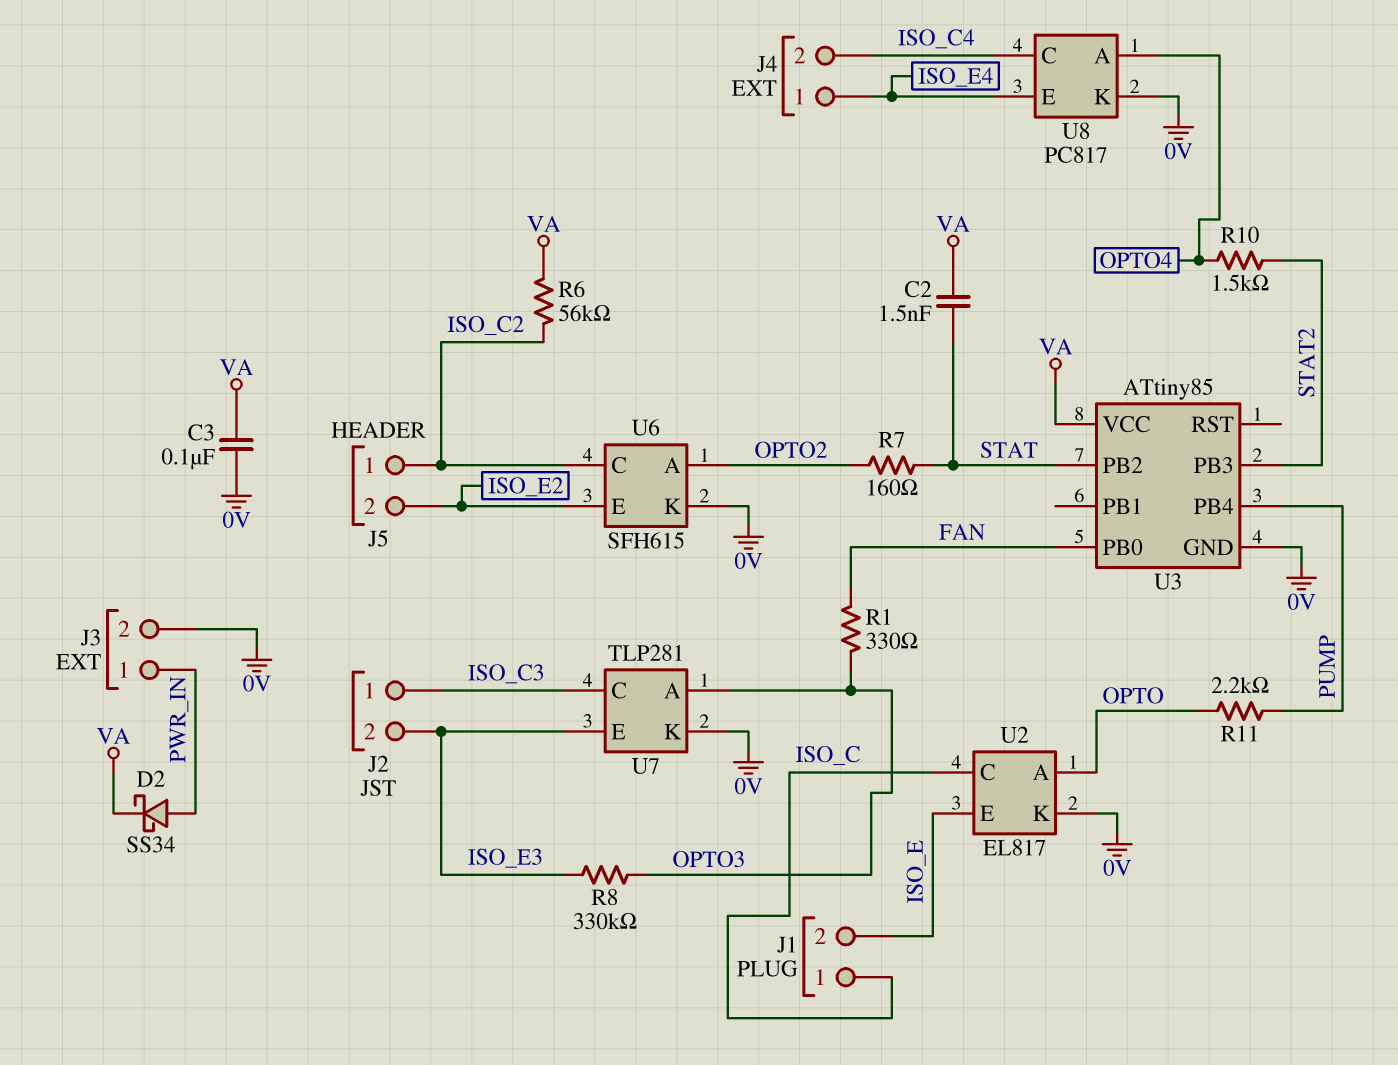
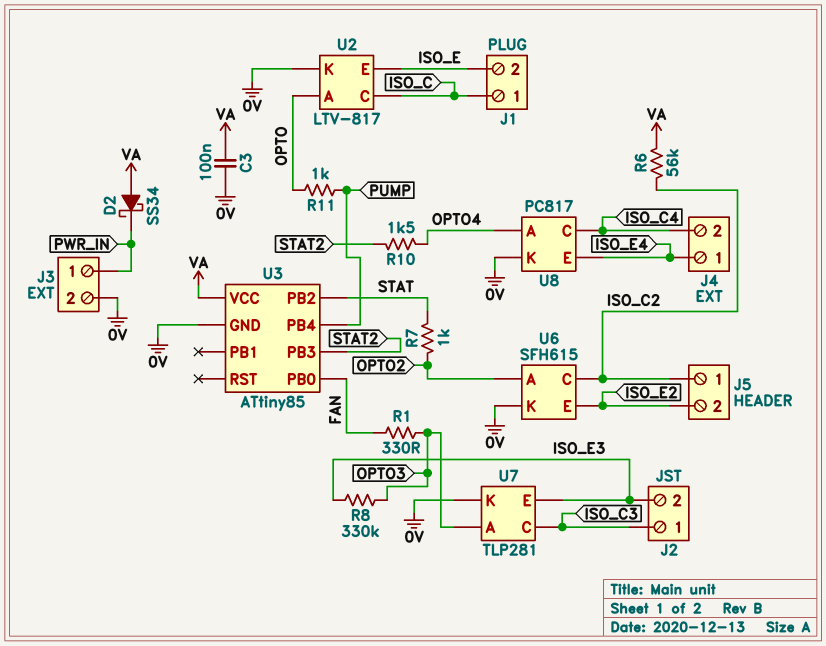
C2: 1.5nF (STAT, VA) -> none
D2: schottky SS34 (A PWR_IN, K VA) -> schottky SS34 (A VA, K PWR_IN)
R7: 160 (OPTO2, STAT) -> 1k (OPTO2, STAT)
R11: 2.2k (OPTO, PUMP) -> 1k (OPTO, PUMP)
U2: EL817 -> LTV-817

